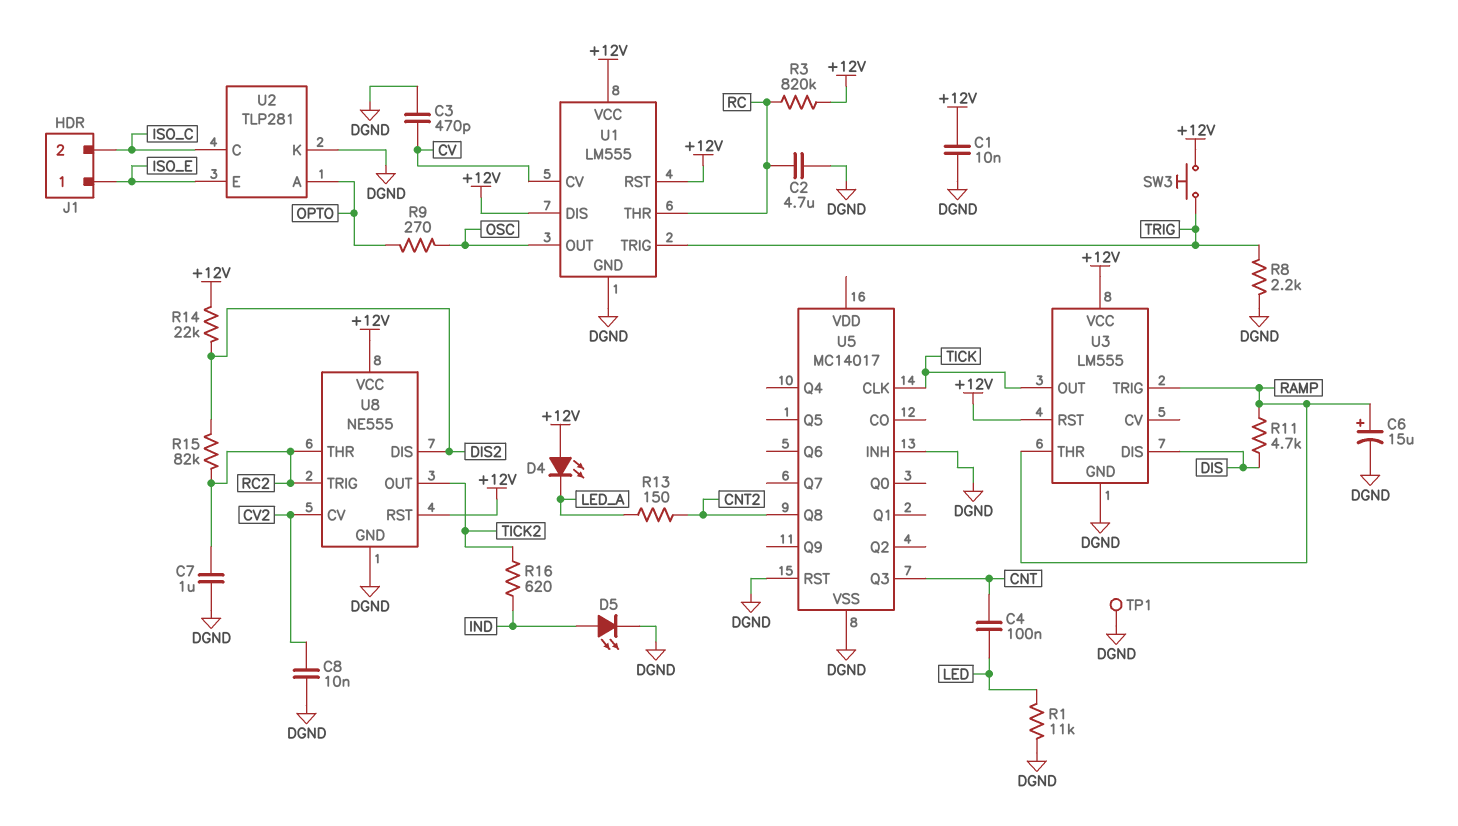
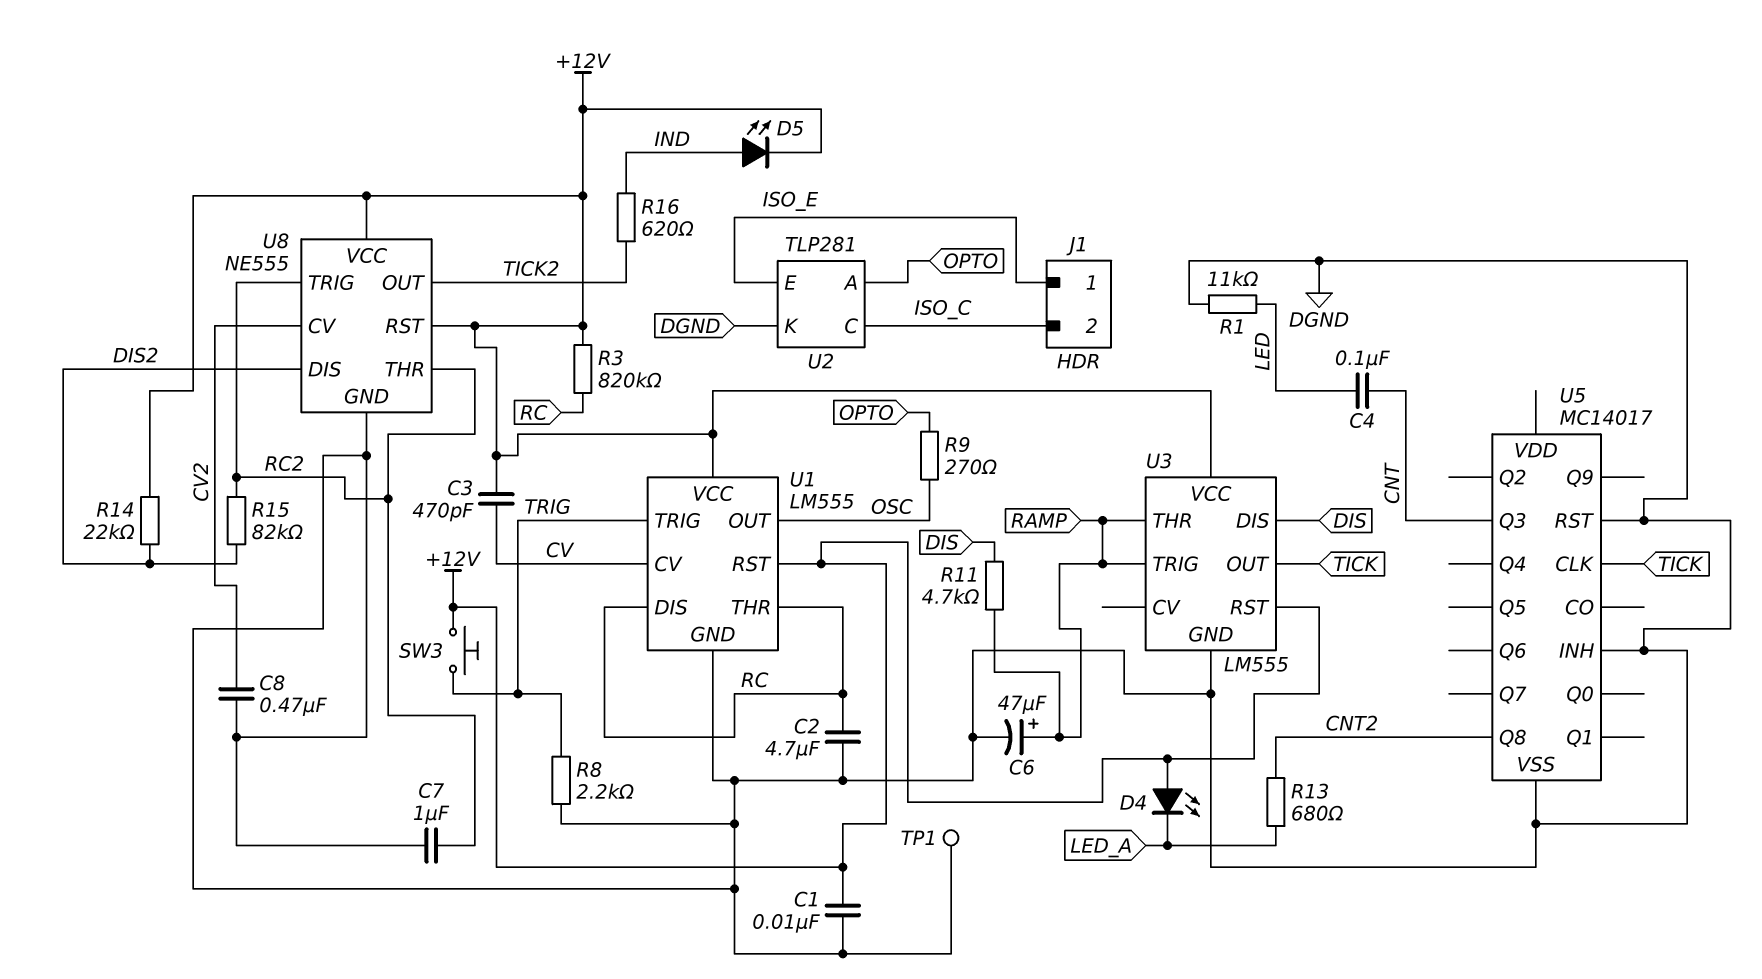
C3: 470pF (CV, DGND) -> 470pF (+12V, CV)
C6: 15uF (plus RAMP, minus DGND) -> 47uF (plus RAMP, minus DGND)
C8: 10nF (CV2, DGND) -> 470nF (CV2, DGND)
D5: LED (A IND, K DGND) -> LED (A IND, K +12V)
R13: 150 (CNT2, LED_A) -> 680 (CNT2, LED_A)
U1 pin DIS: +12V -> RC

